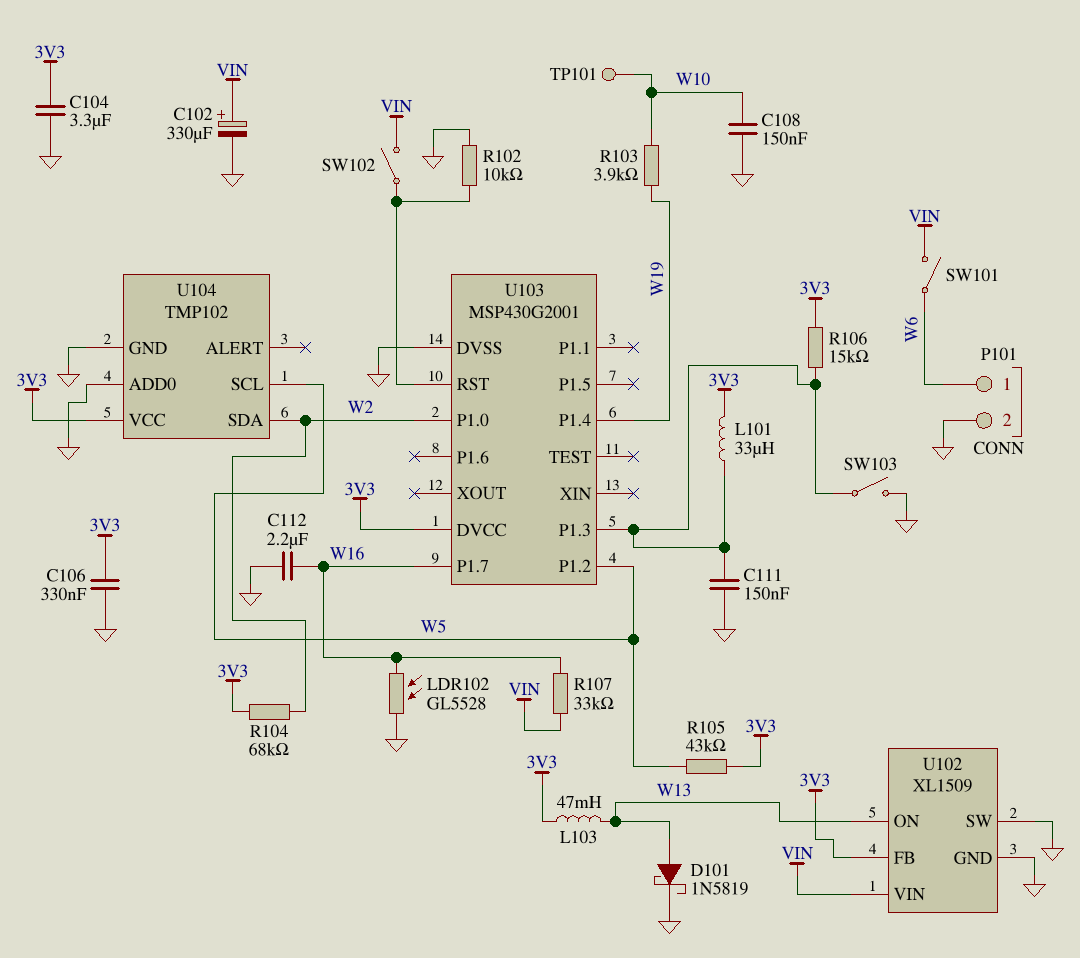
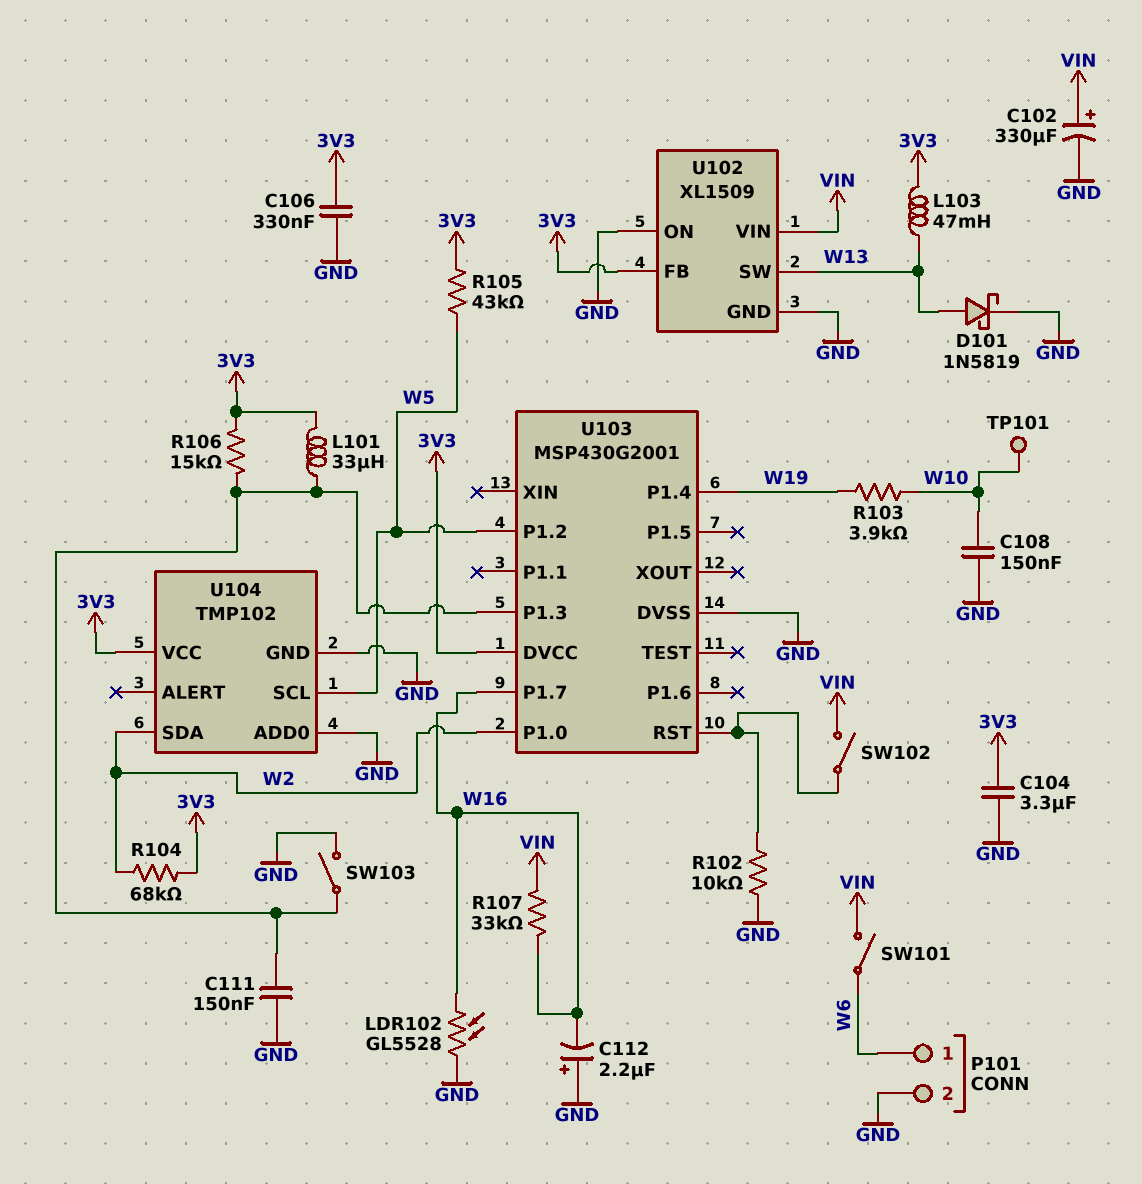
C112: 2.2uF (GND, W16) -> 2.2uF (plus GND, minus W16)
U102 pin ON: W13 -> GND
U102 pin SW: GND -> W13

